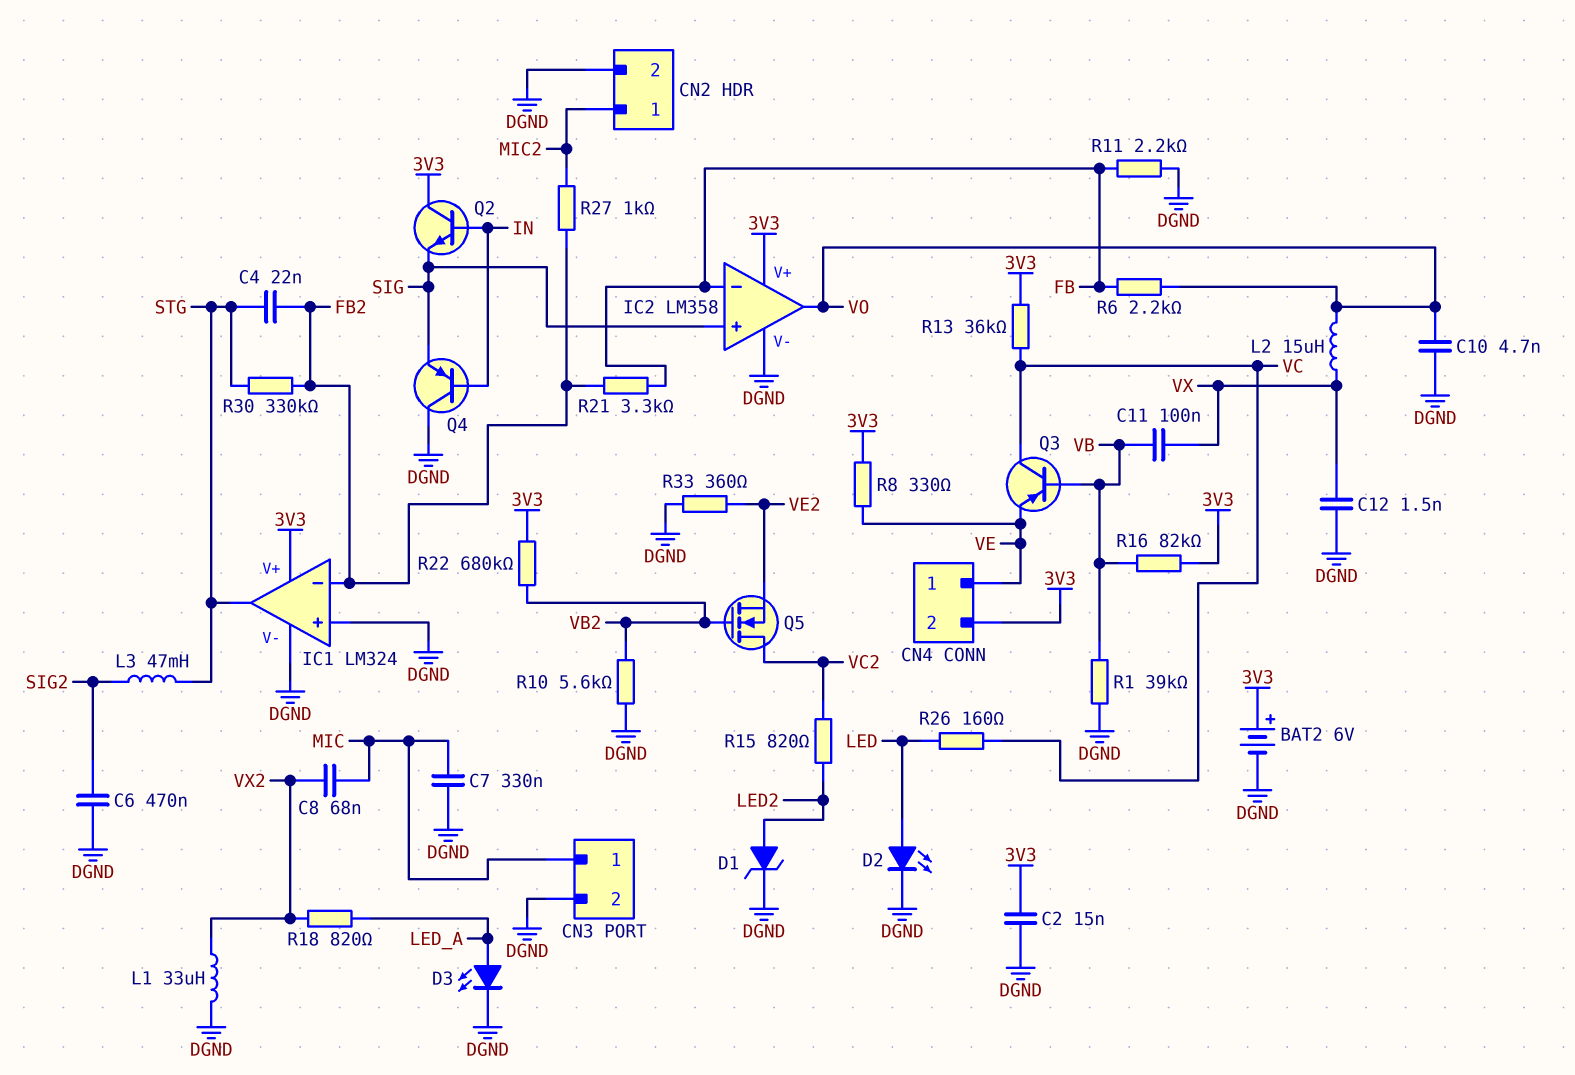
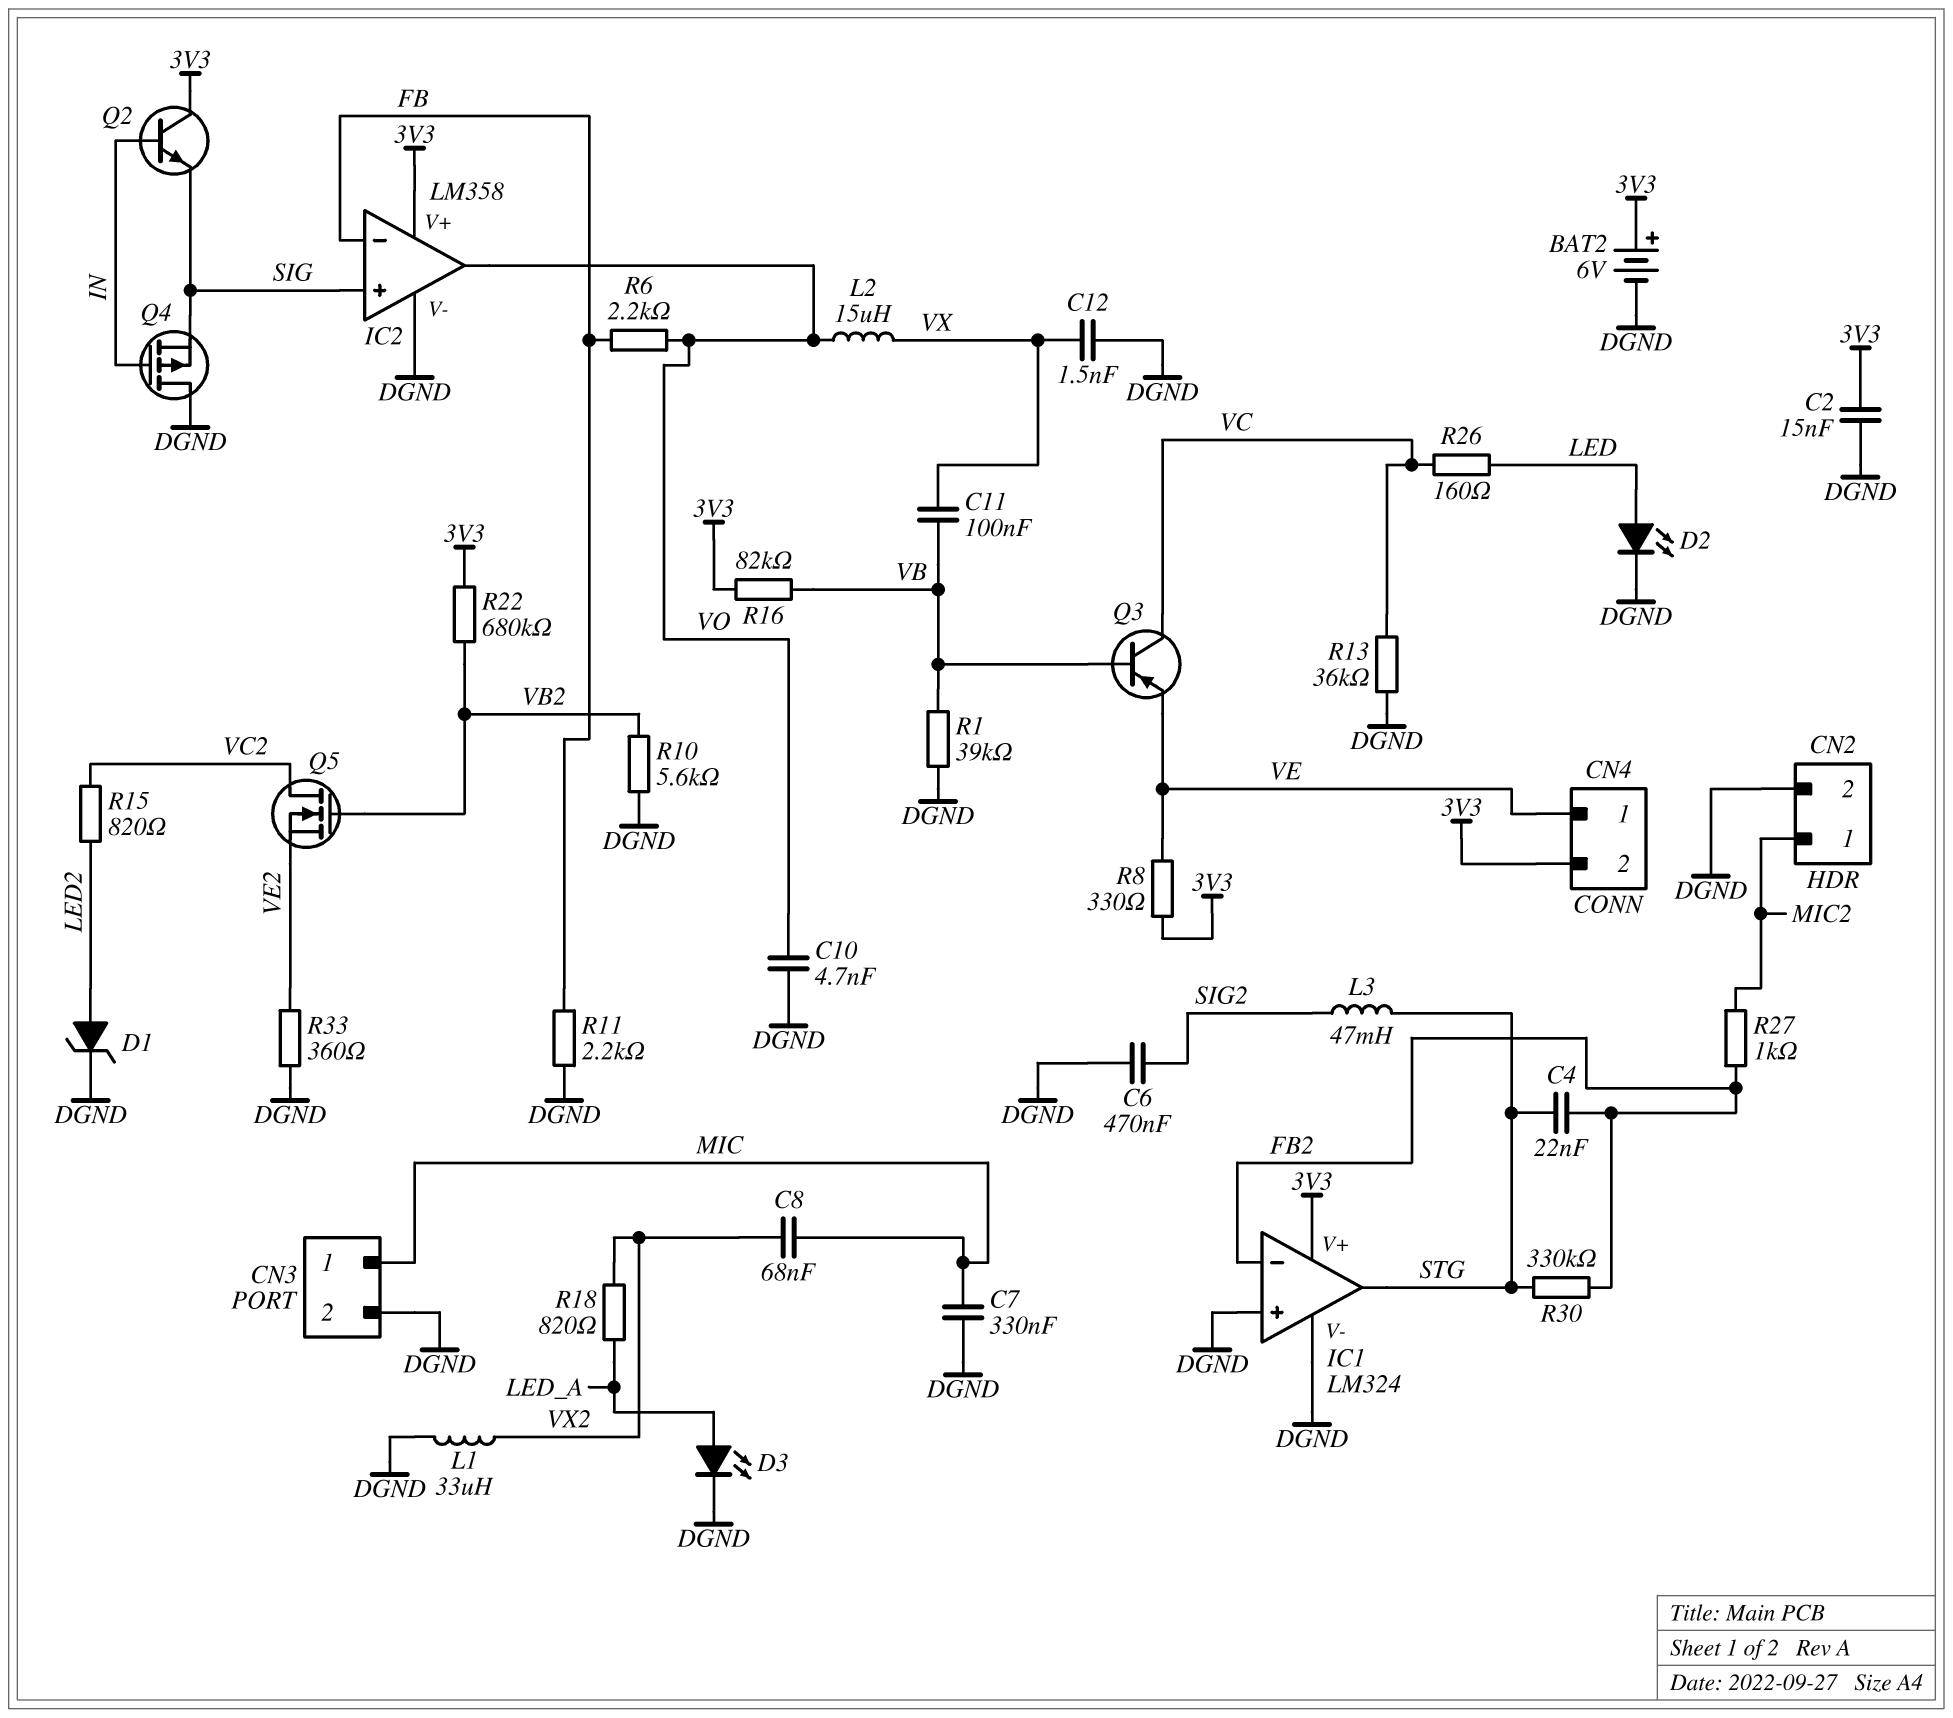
Q4: PNP (B IN, C DGND, E SIG) -> PMOS (G IN, D DGND, S SIG)
R13: 36k (3V3, VC) -> 36k (DGND, VC)
R21: 3.3k (FB, FB2) -> none

